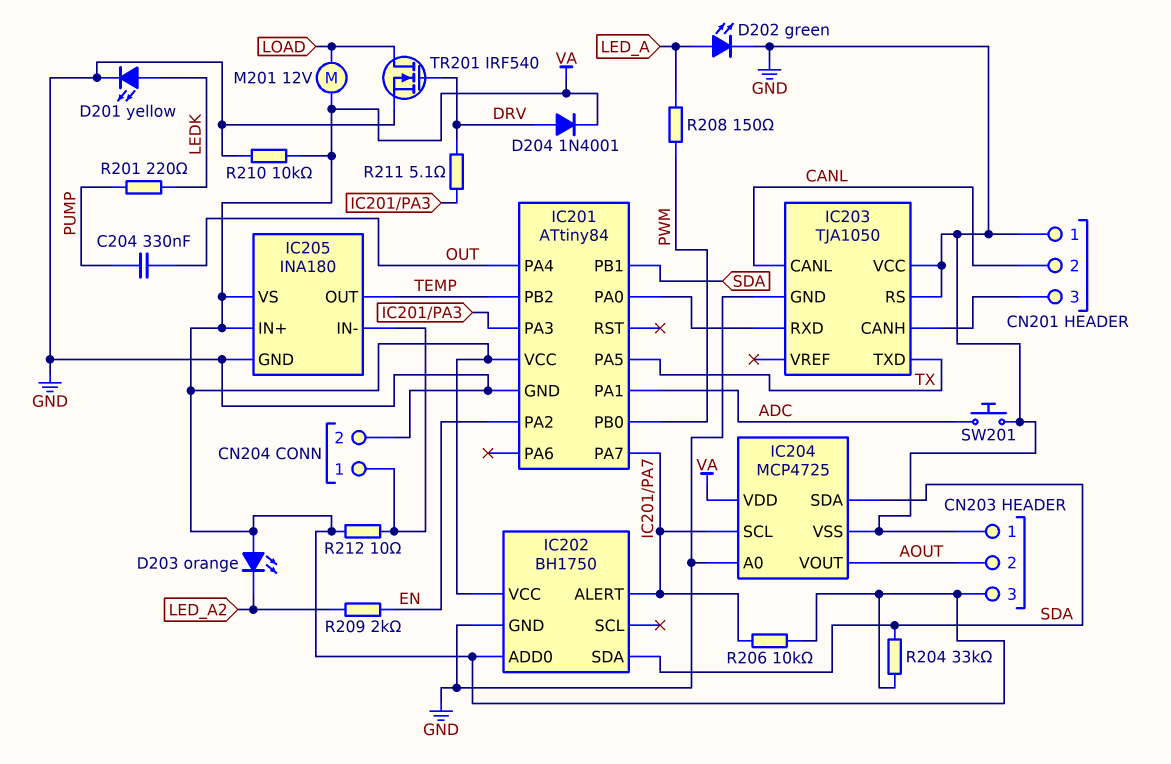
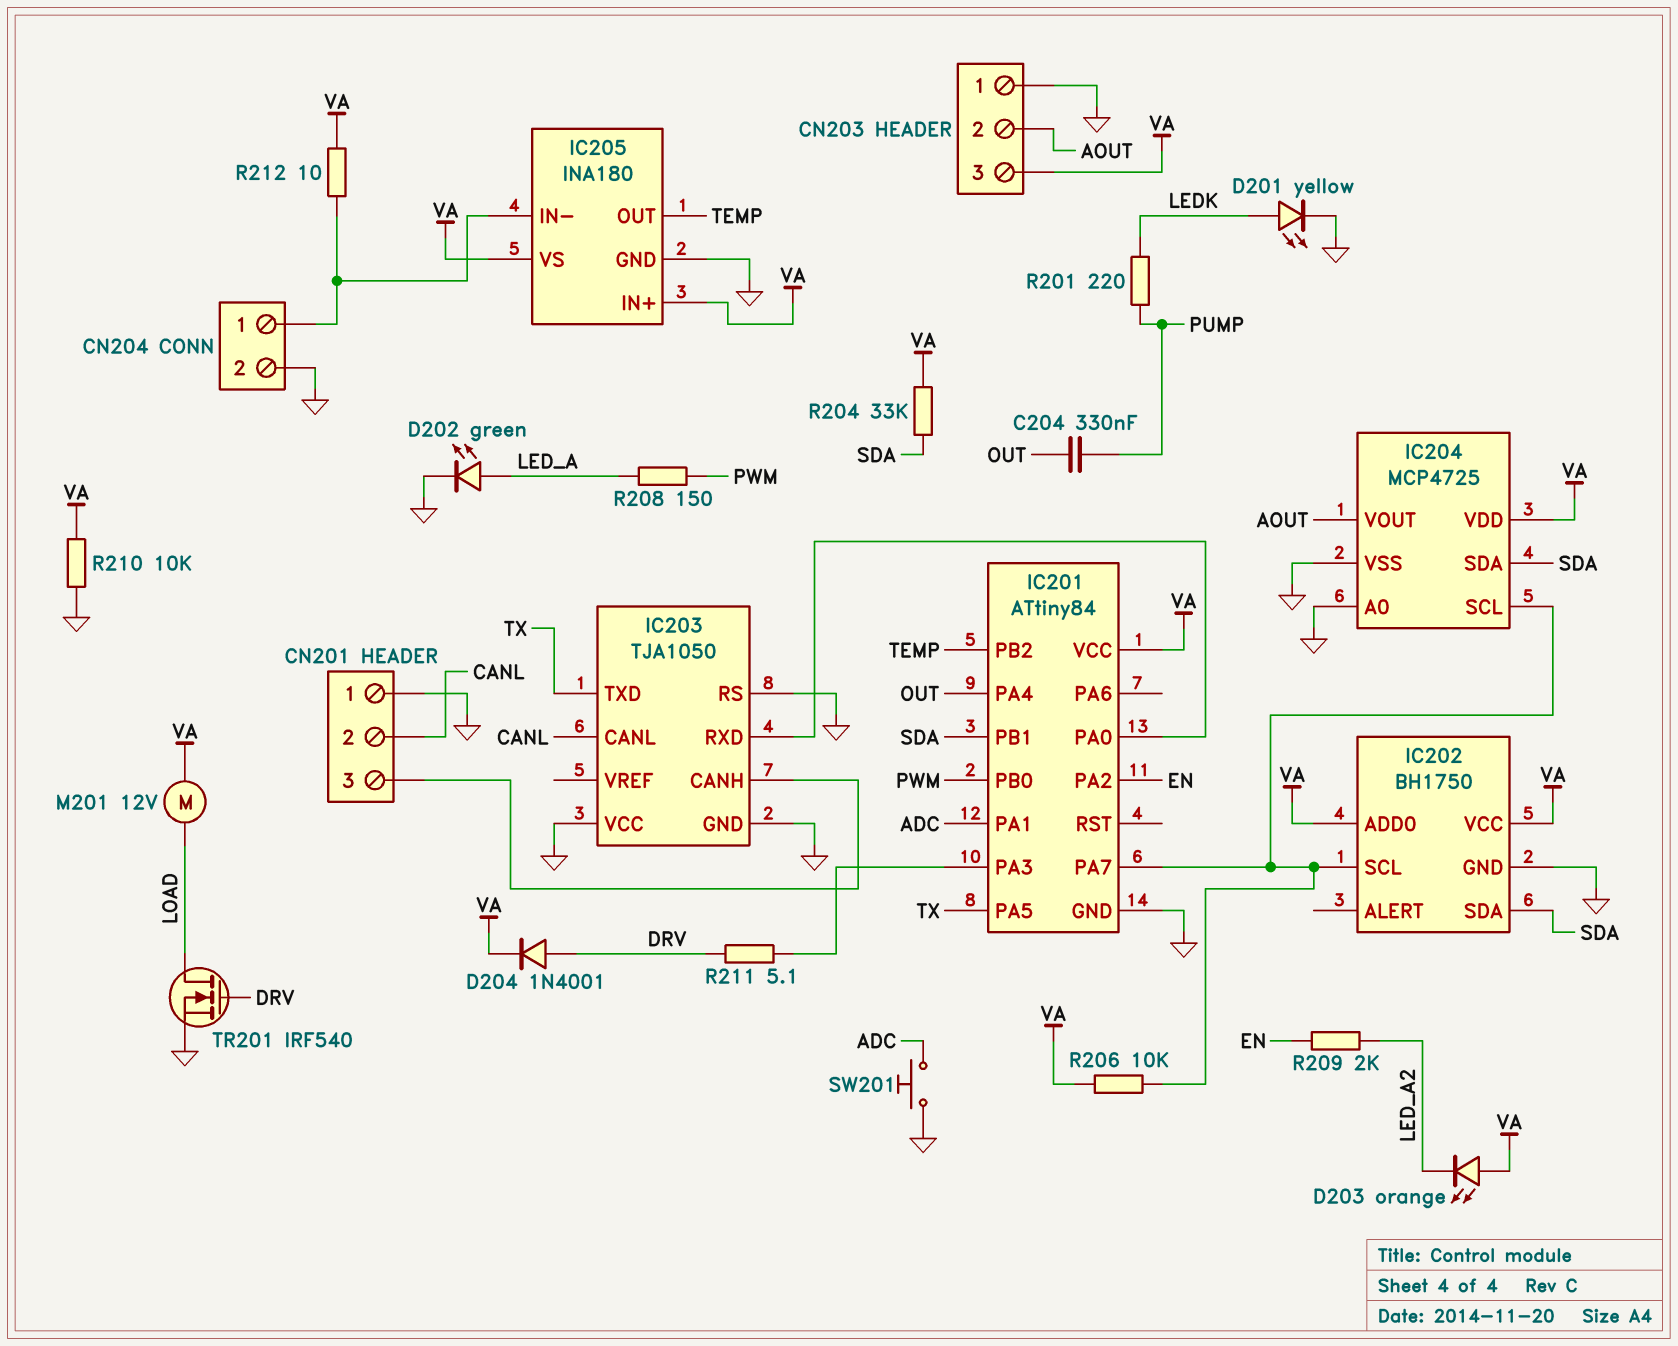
IC202 pin ALERT: IC201/PA7 -> none
IC202 pin SCL: none -> IC201/PA7

